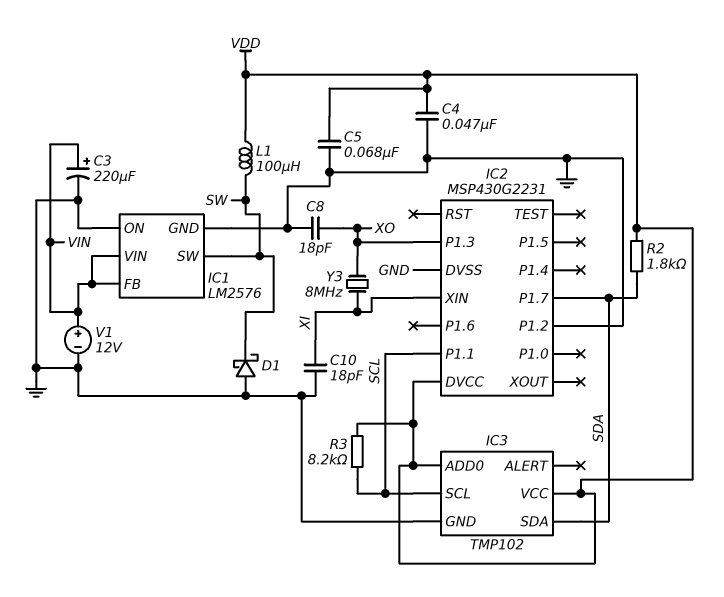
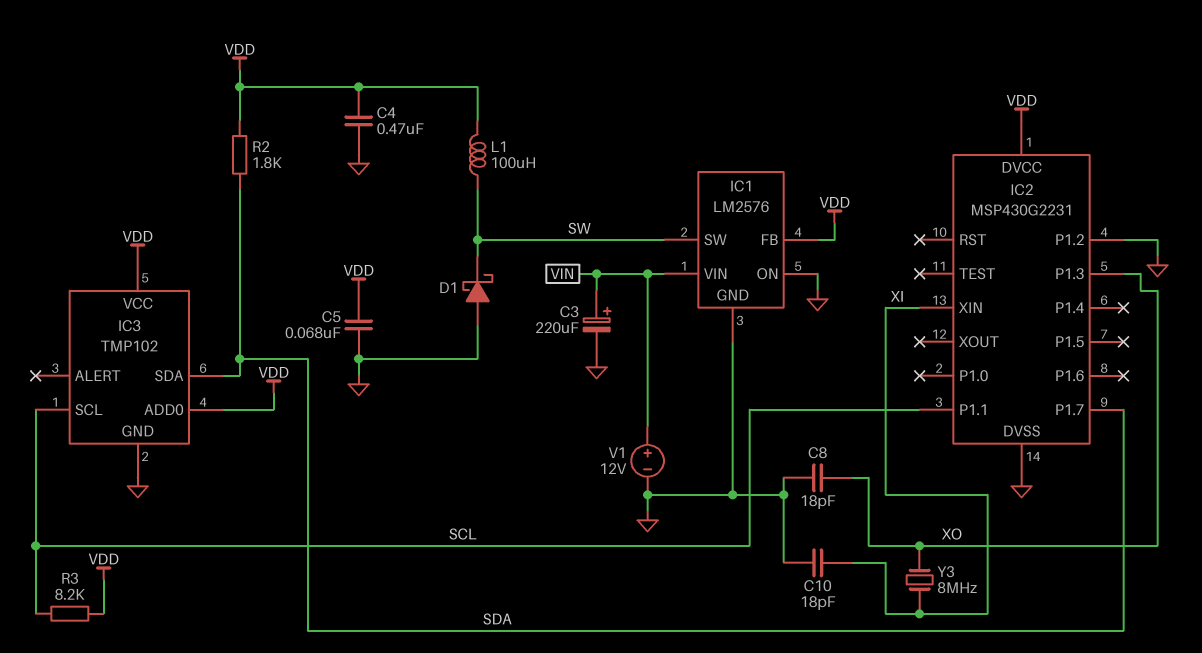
C4: 47nF (GND, VDD) -> 470nF (GND, VDD)
IC1 pin FB: VIN -> VDD

